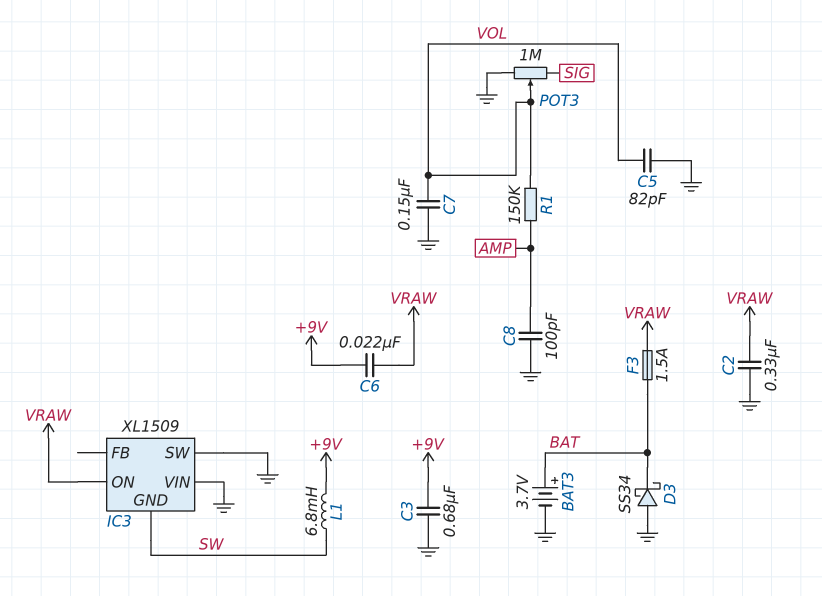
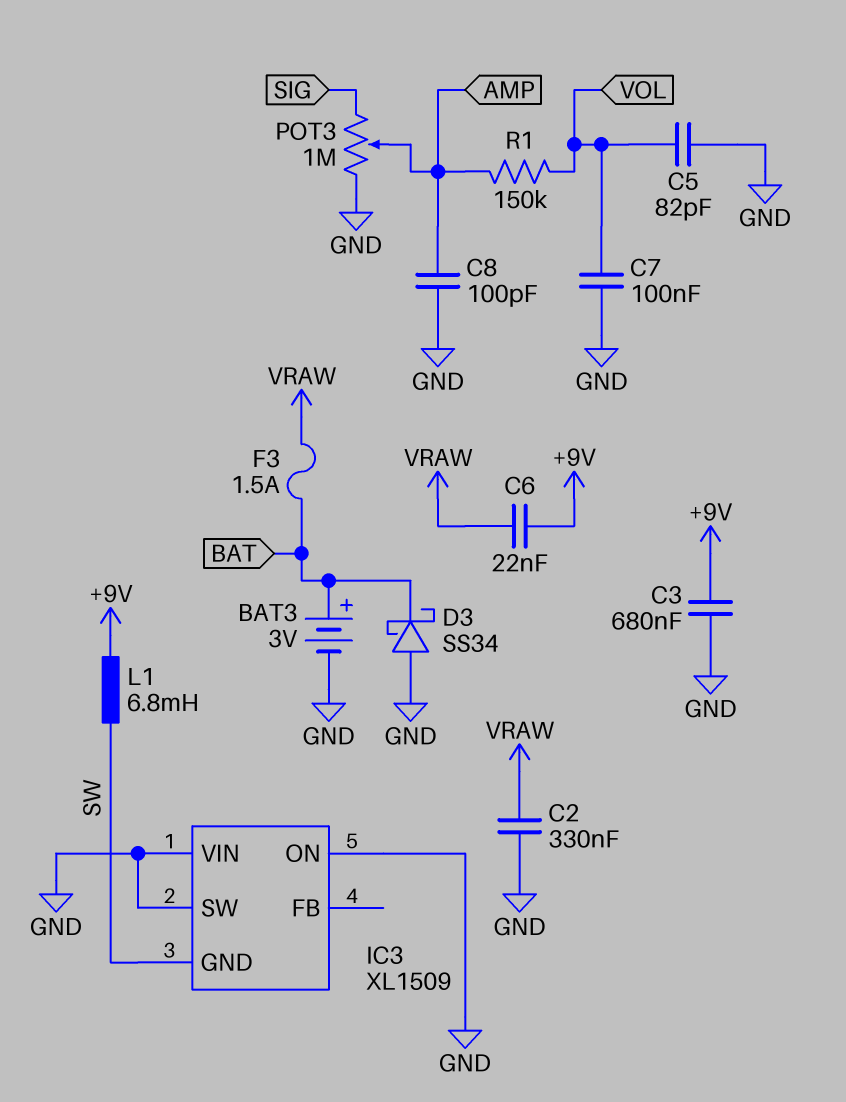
BAT3: 3.7V (plus BAT, minus GND) -> 3V (plus BAT, minus GND)
C7: 150nF (GND, VOL) -> 100nF (GND, VOL)
IC3 pin ON: VRAW -> GND
POT3: 1M (GND, SIG, wiper VOL) -> 1M (GND, SIG, wiper AMP)

